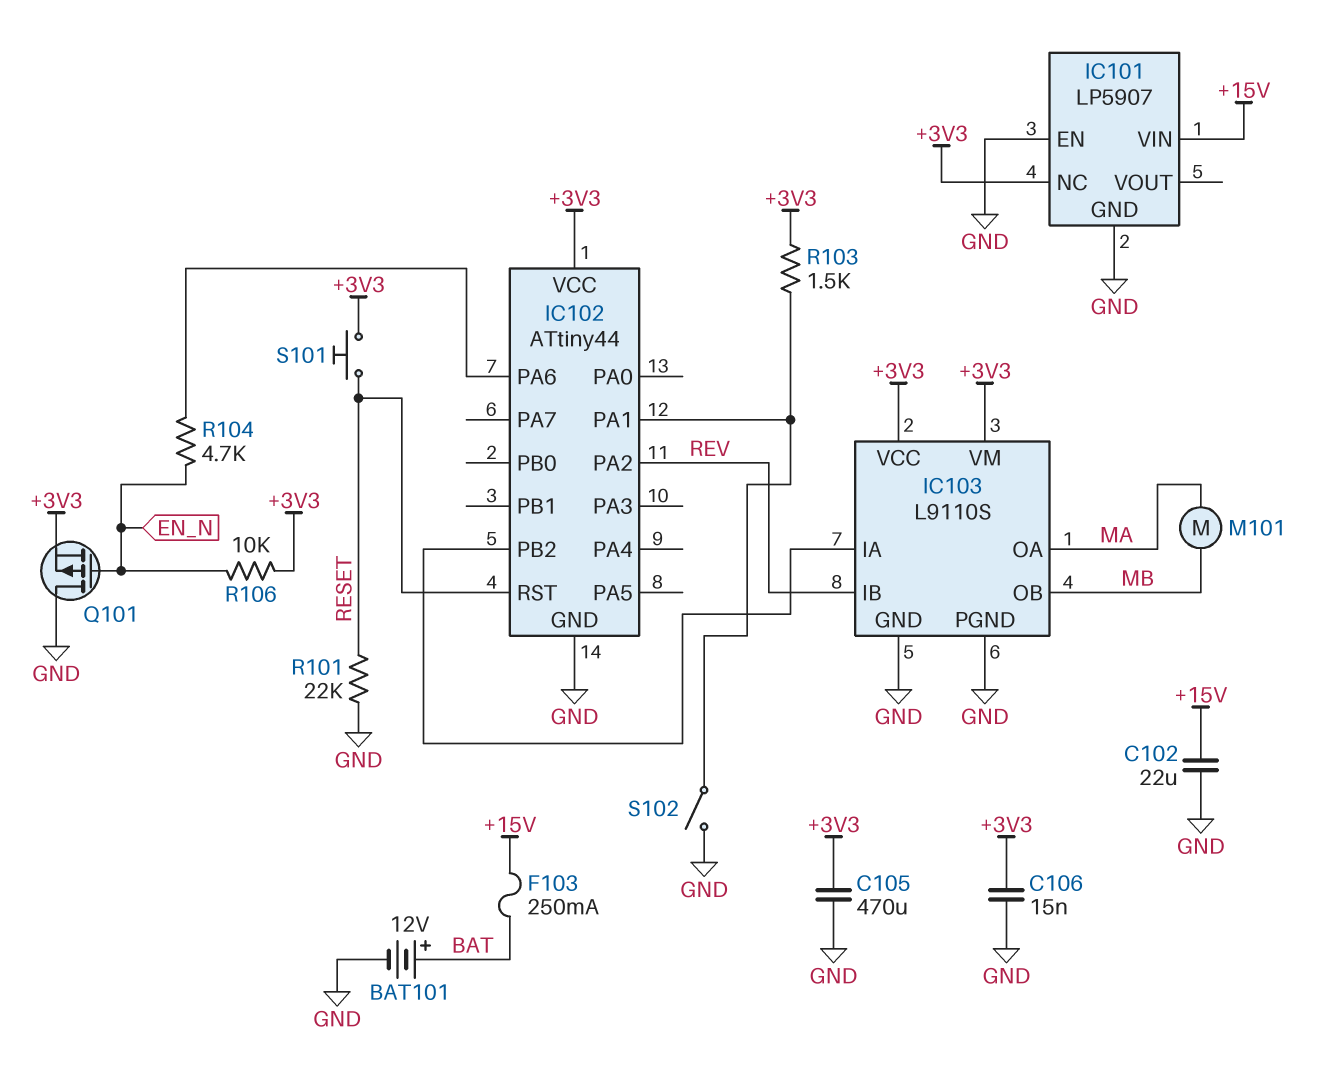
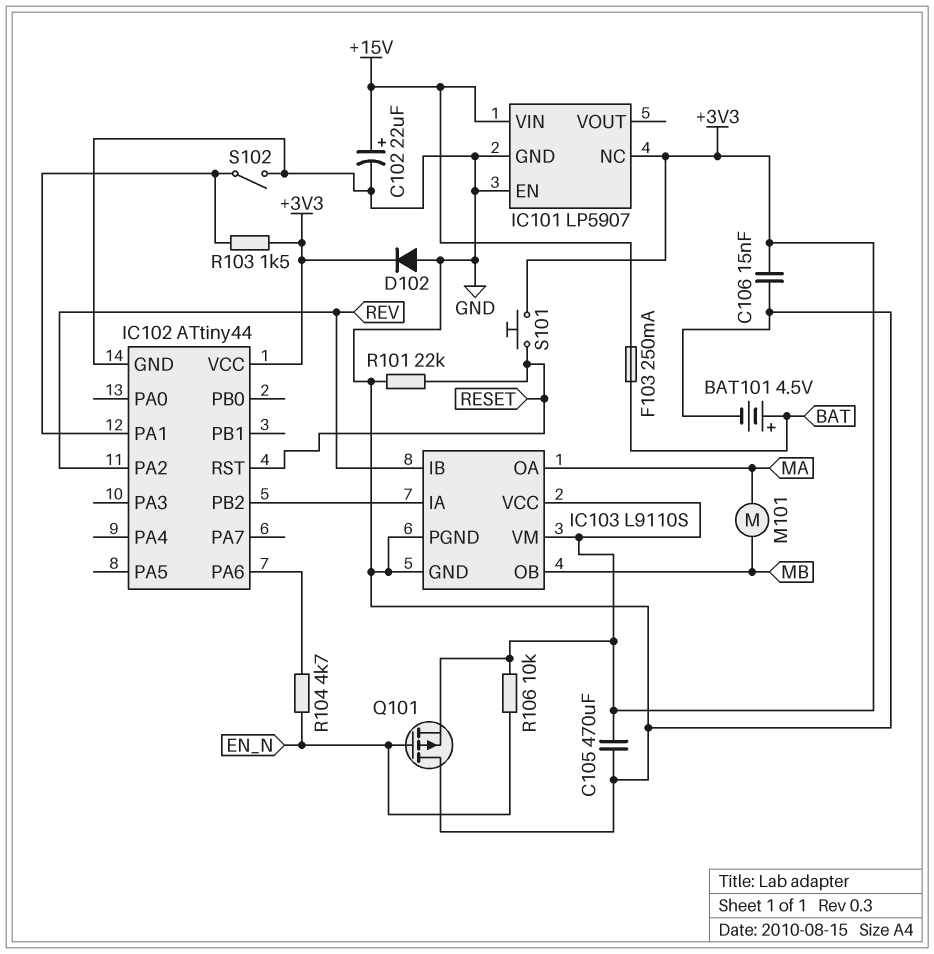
BAT101: 12V (plus BAT, minus GND) -> 4.5V (plus BAT, minus GND)
C102: 22uF (+15V, GND) -> 22uF (plus +15V, minus GND)
D102: none -> diode (A GND, K +3V3)

